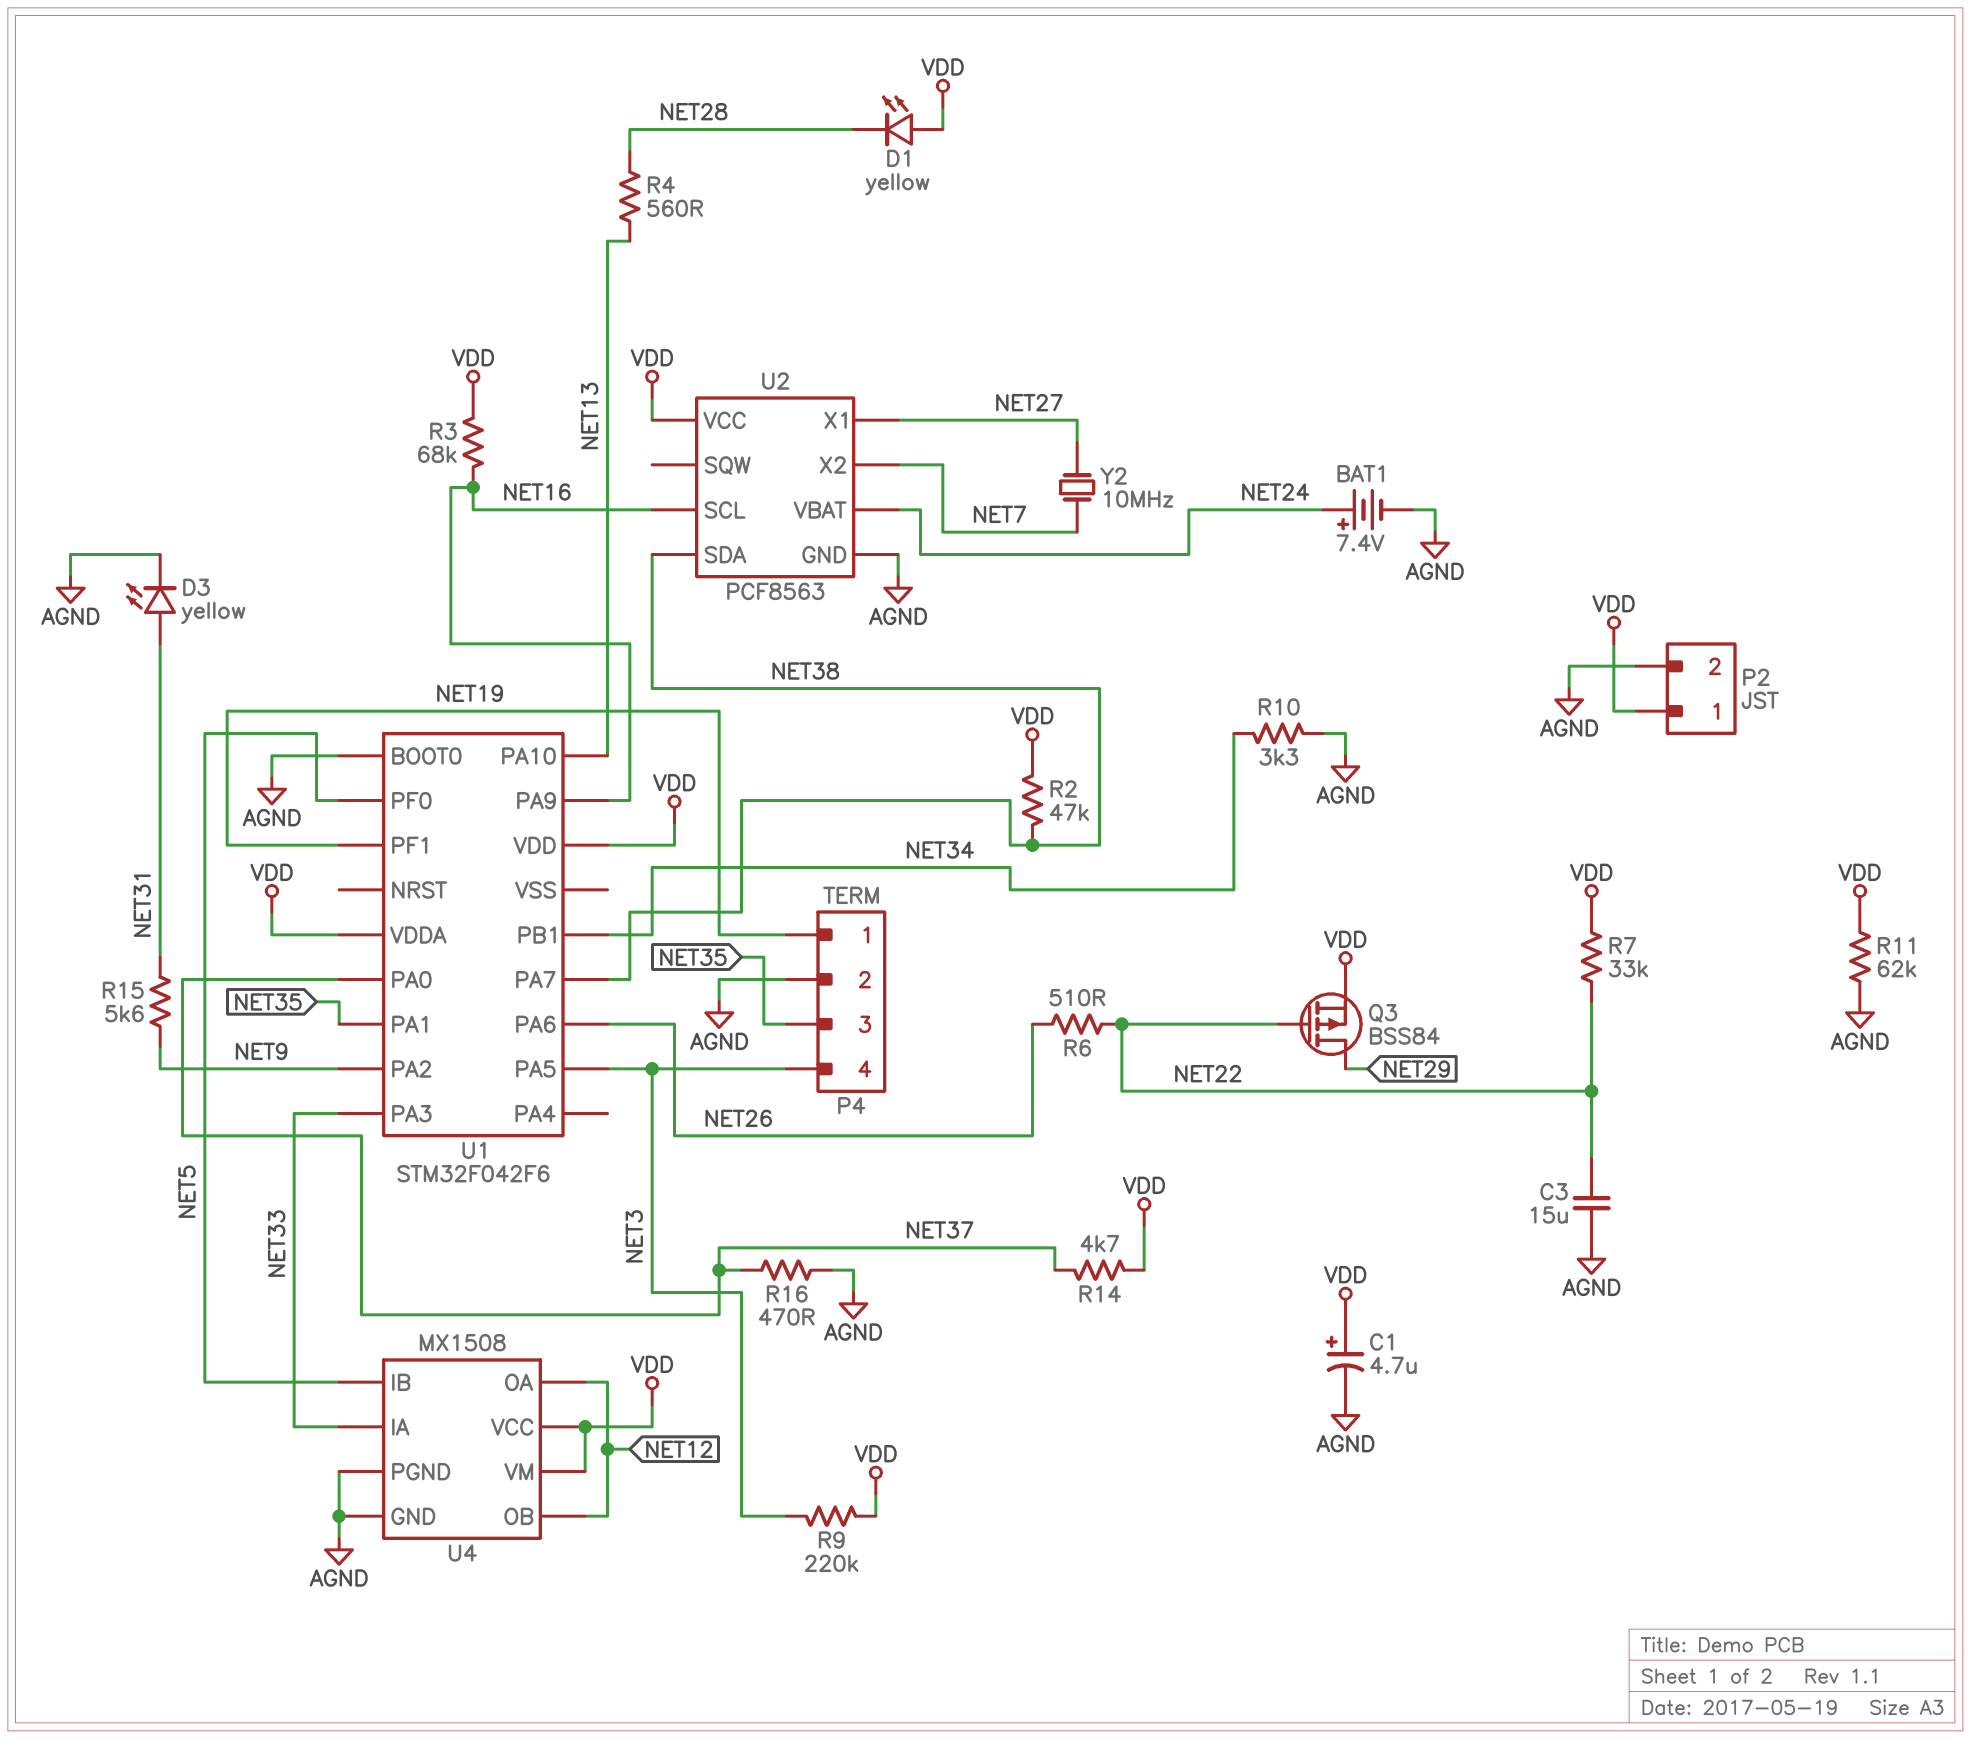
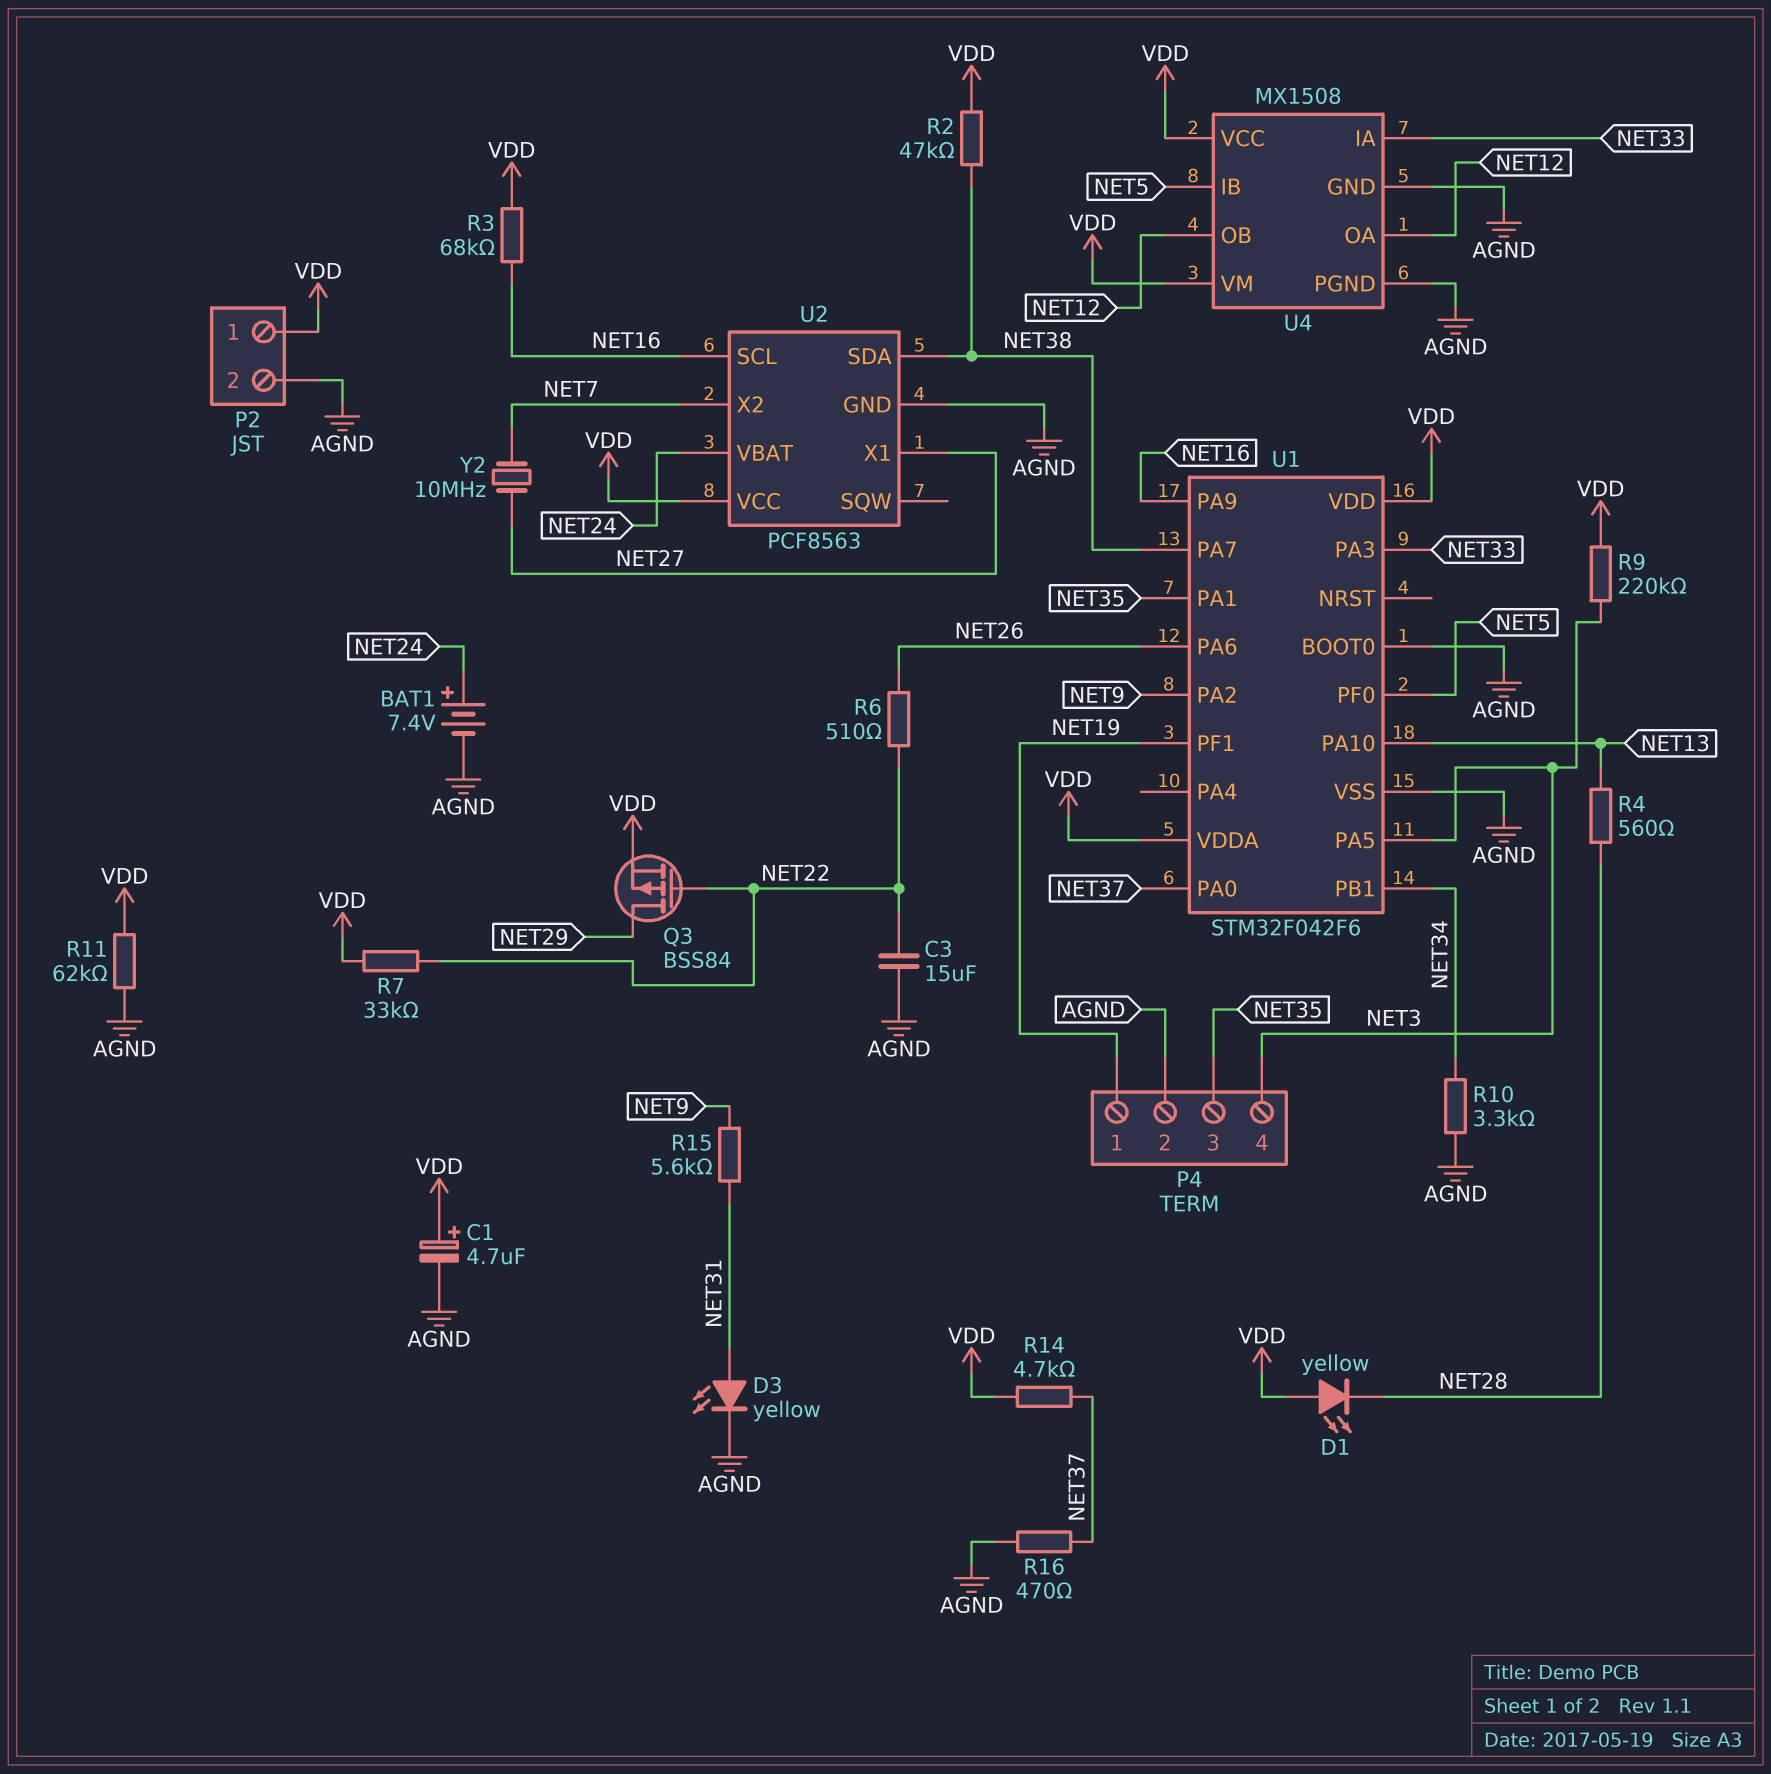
U1 pin VSS: none -> AGND

